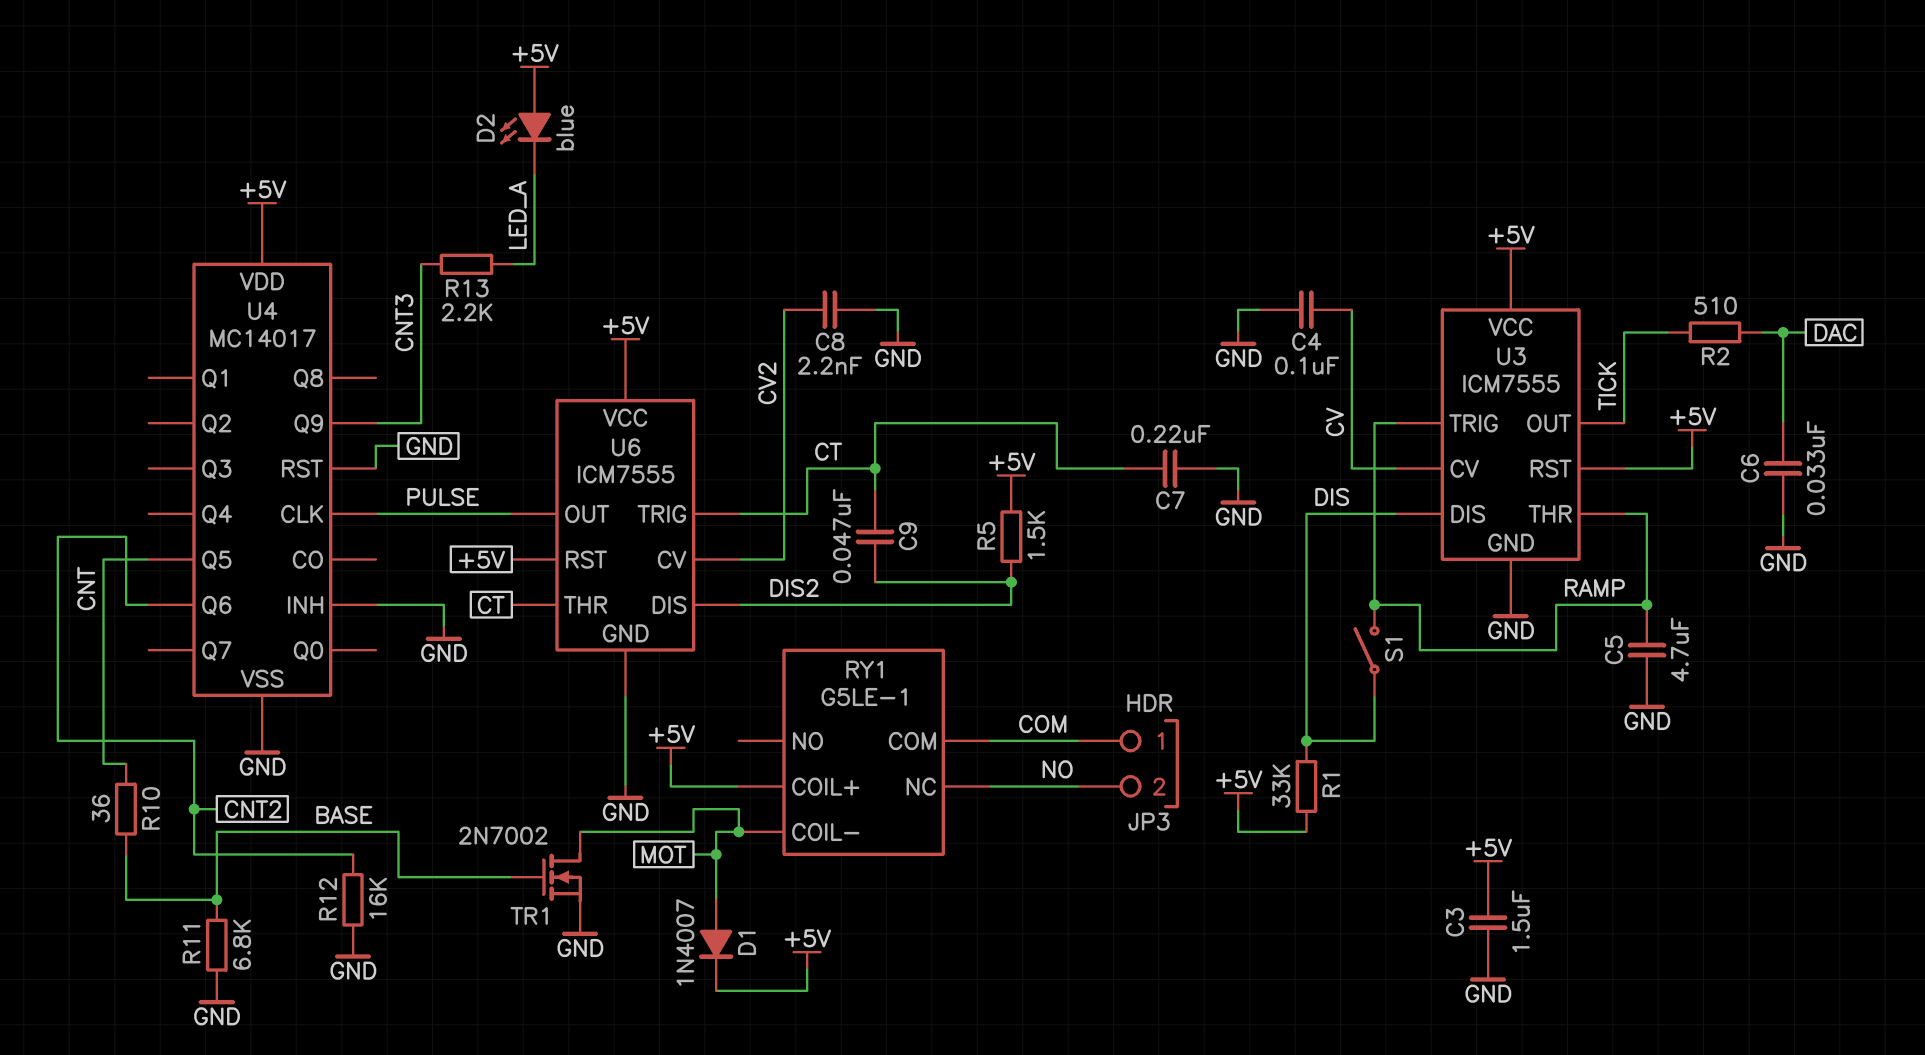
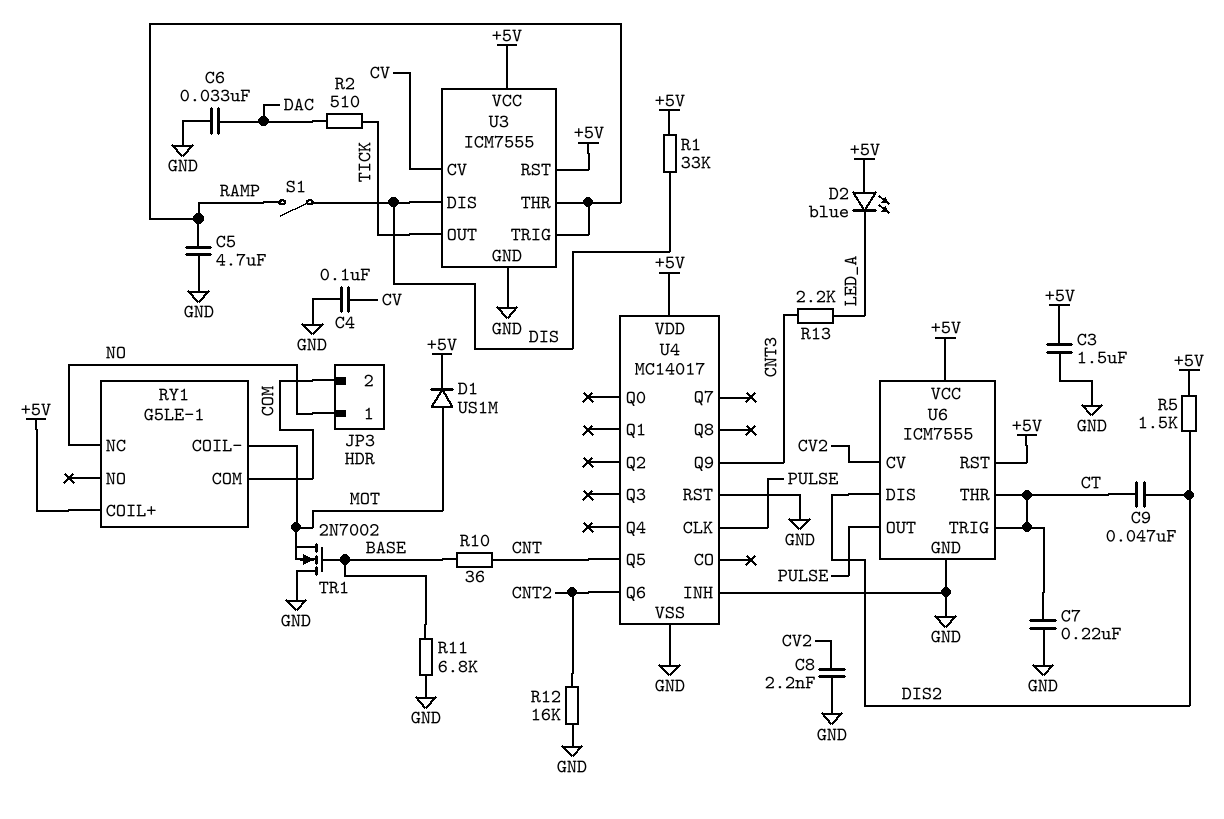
D1: diode 1N4007 (A MOT, K +5V) -> diode US1M (A MOT, K +5V)
JP3 pin 1: COM -> NO
JP3 pin 2: NO -> COM
TR1: NMOS 2N7002 (G BASE, D MOT, S GND) -> NMOS 2N7002 (G BASE, D GND, S MOT)

